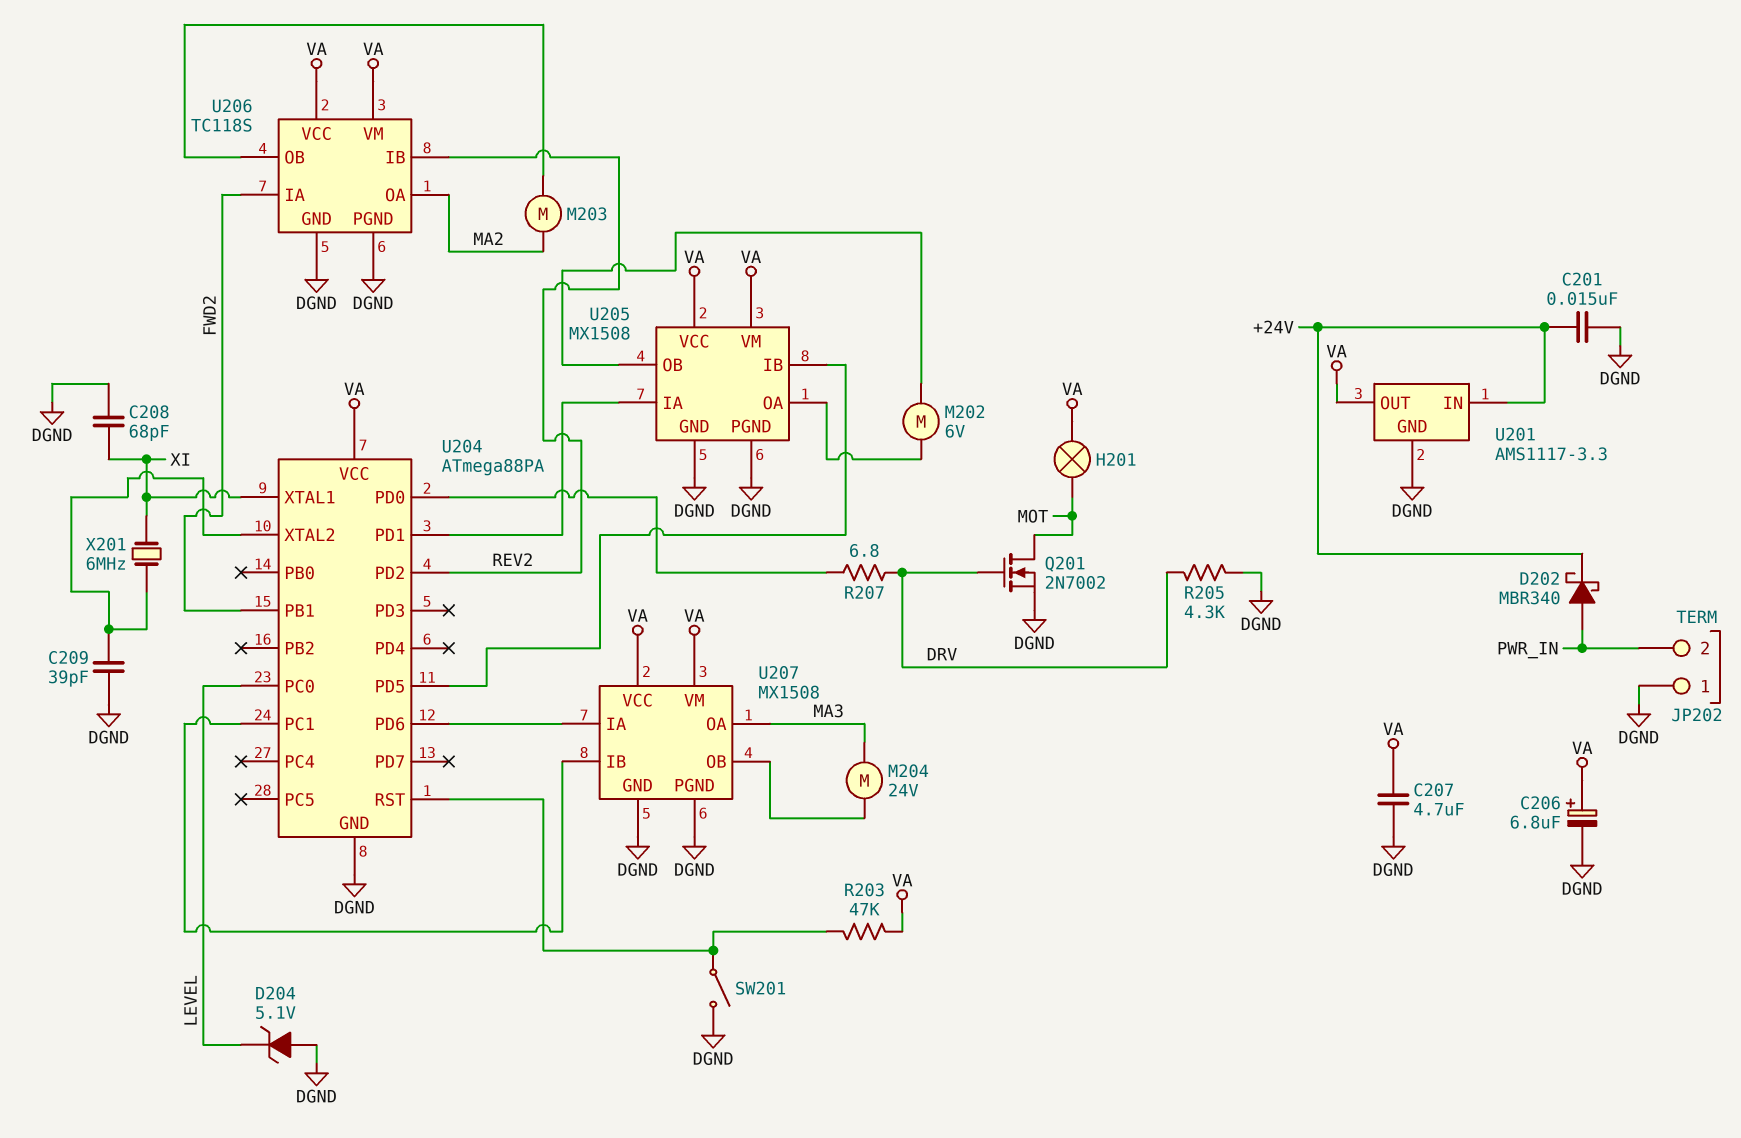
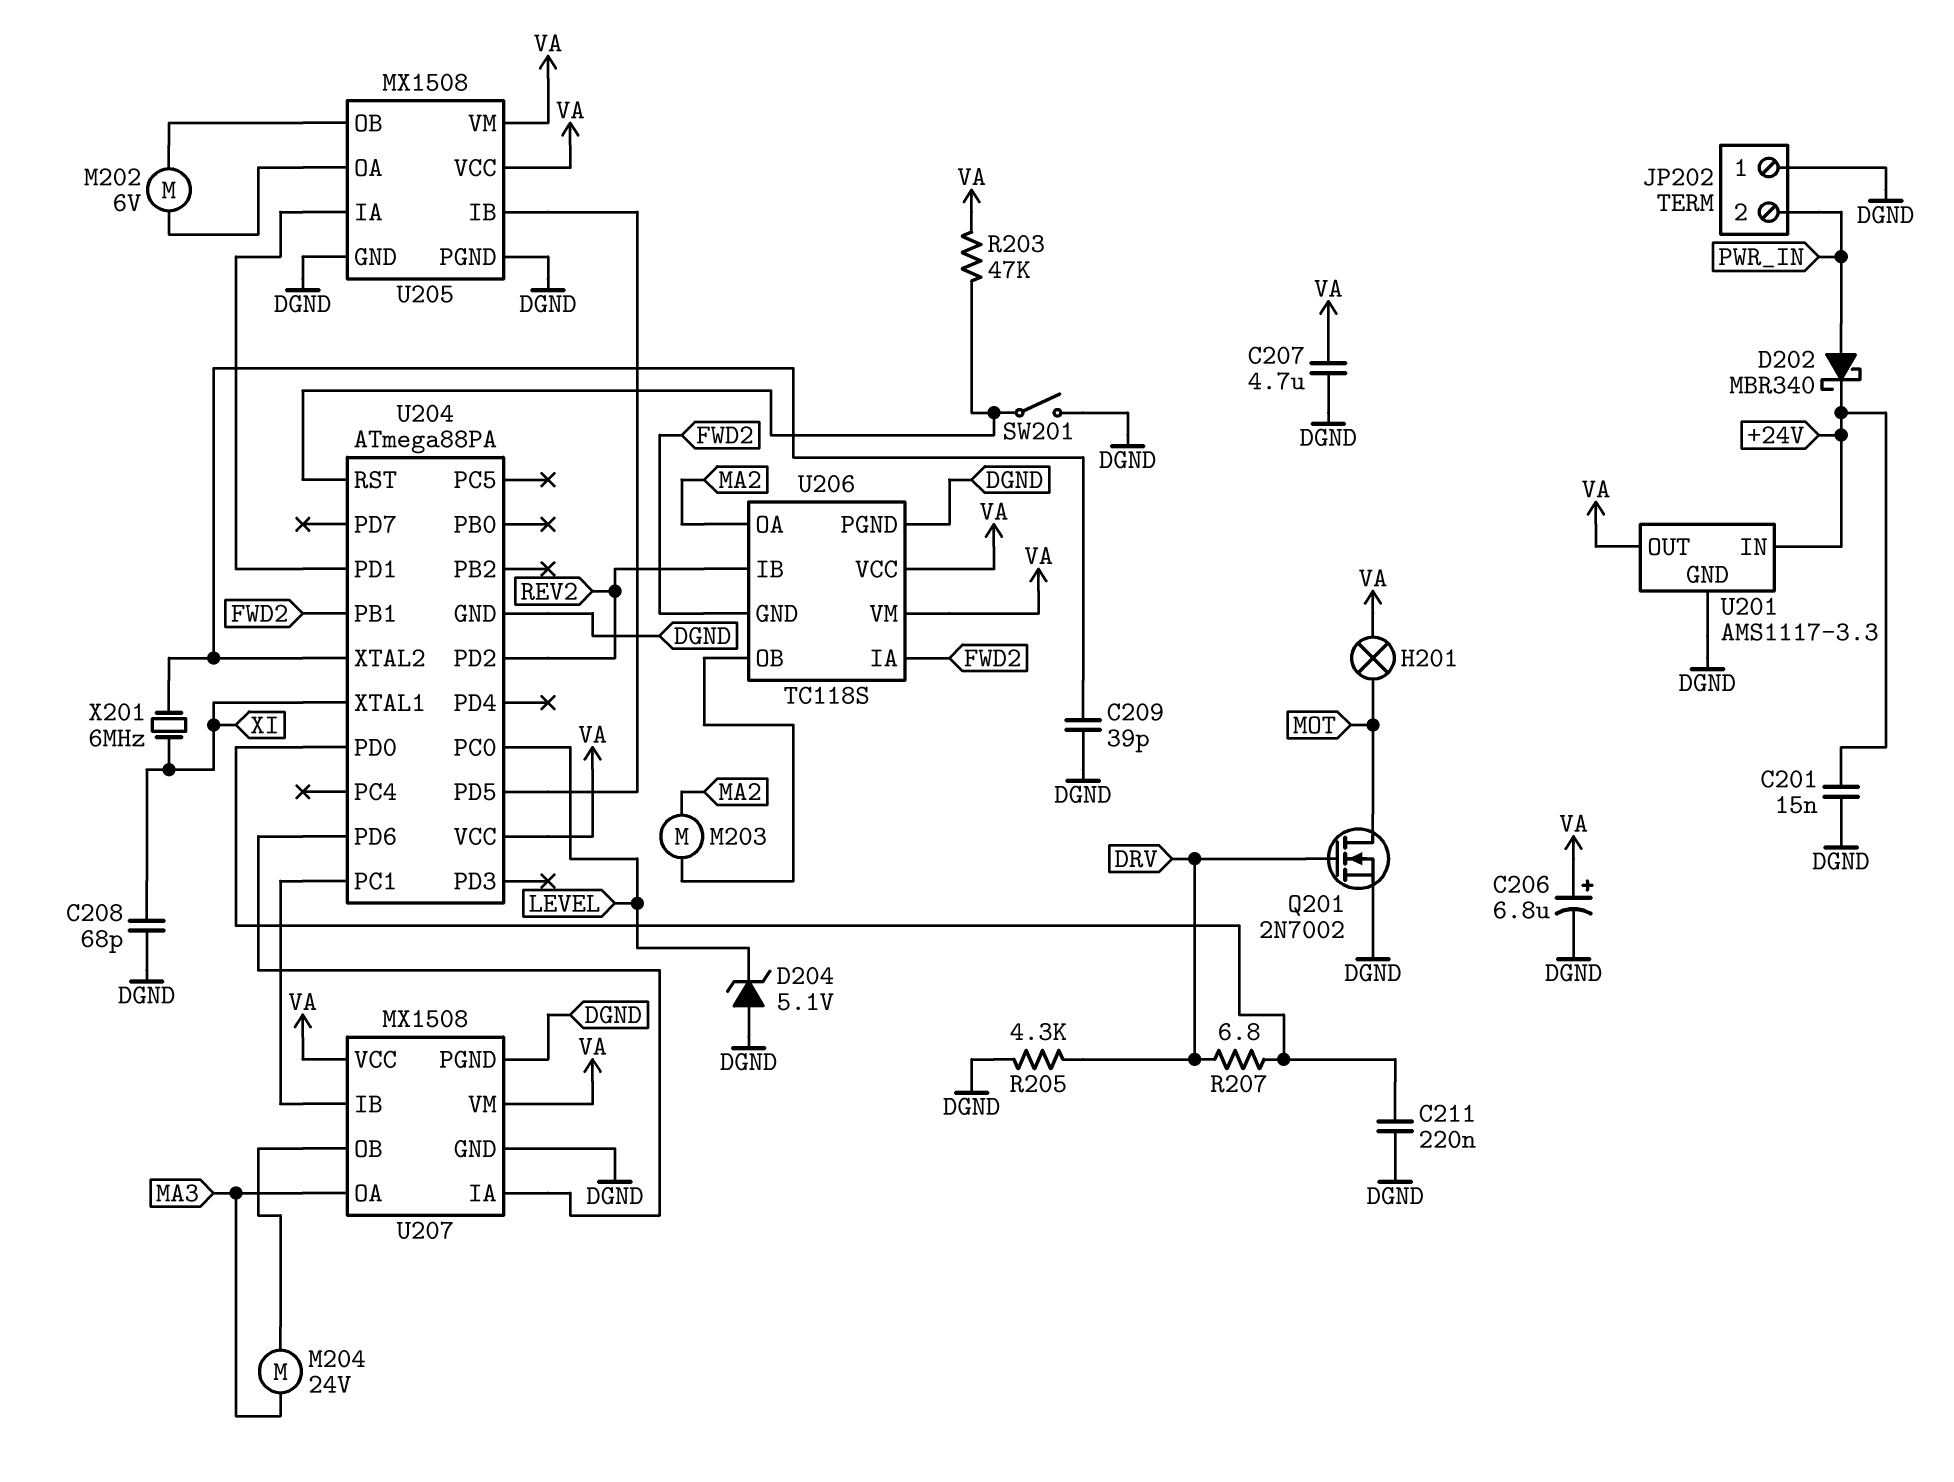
C211: none -> 220nF (DGND, U204/PD0)
U206 pin GND: DGND -> FWD2

